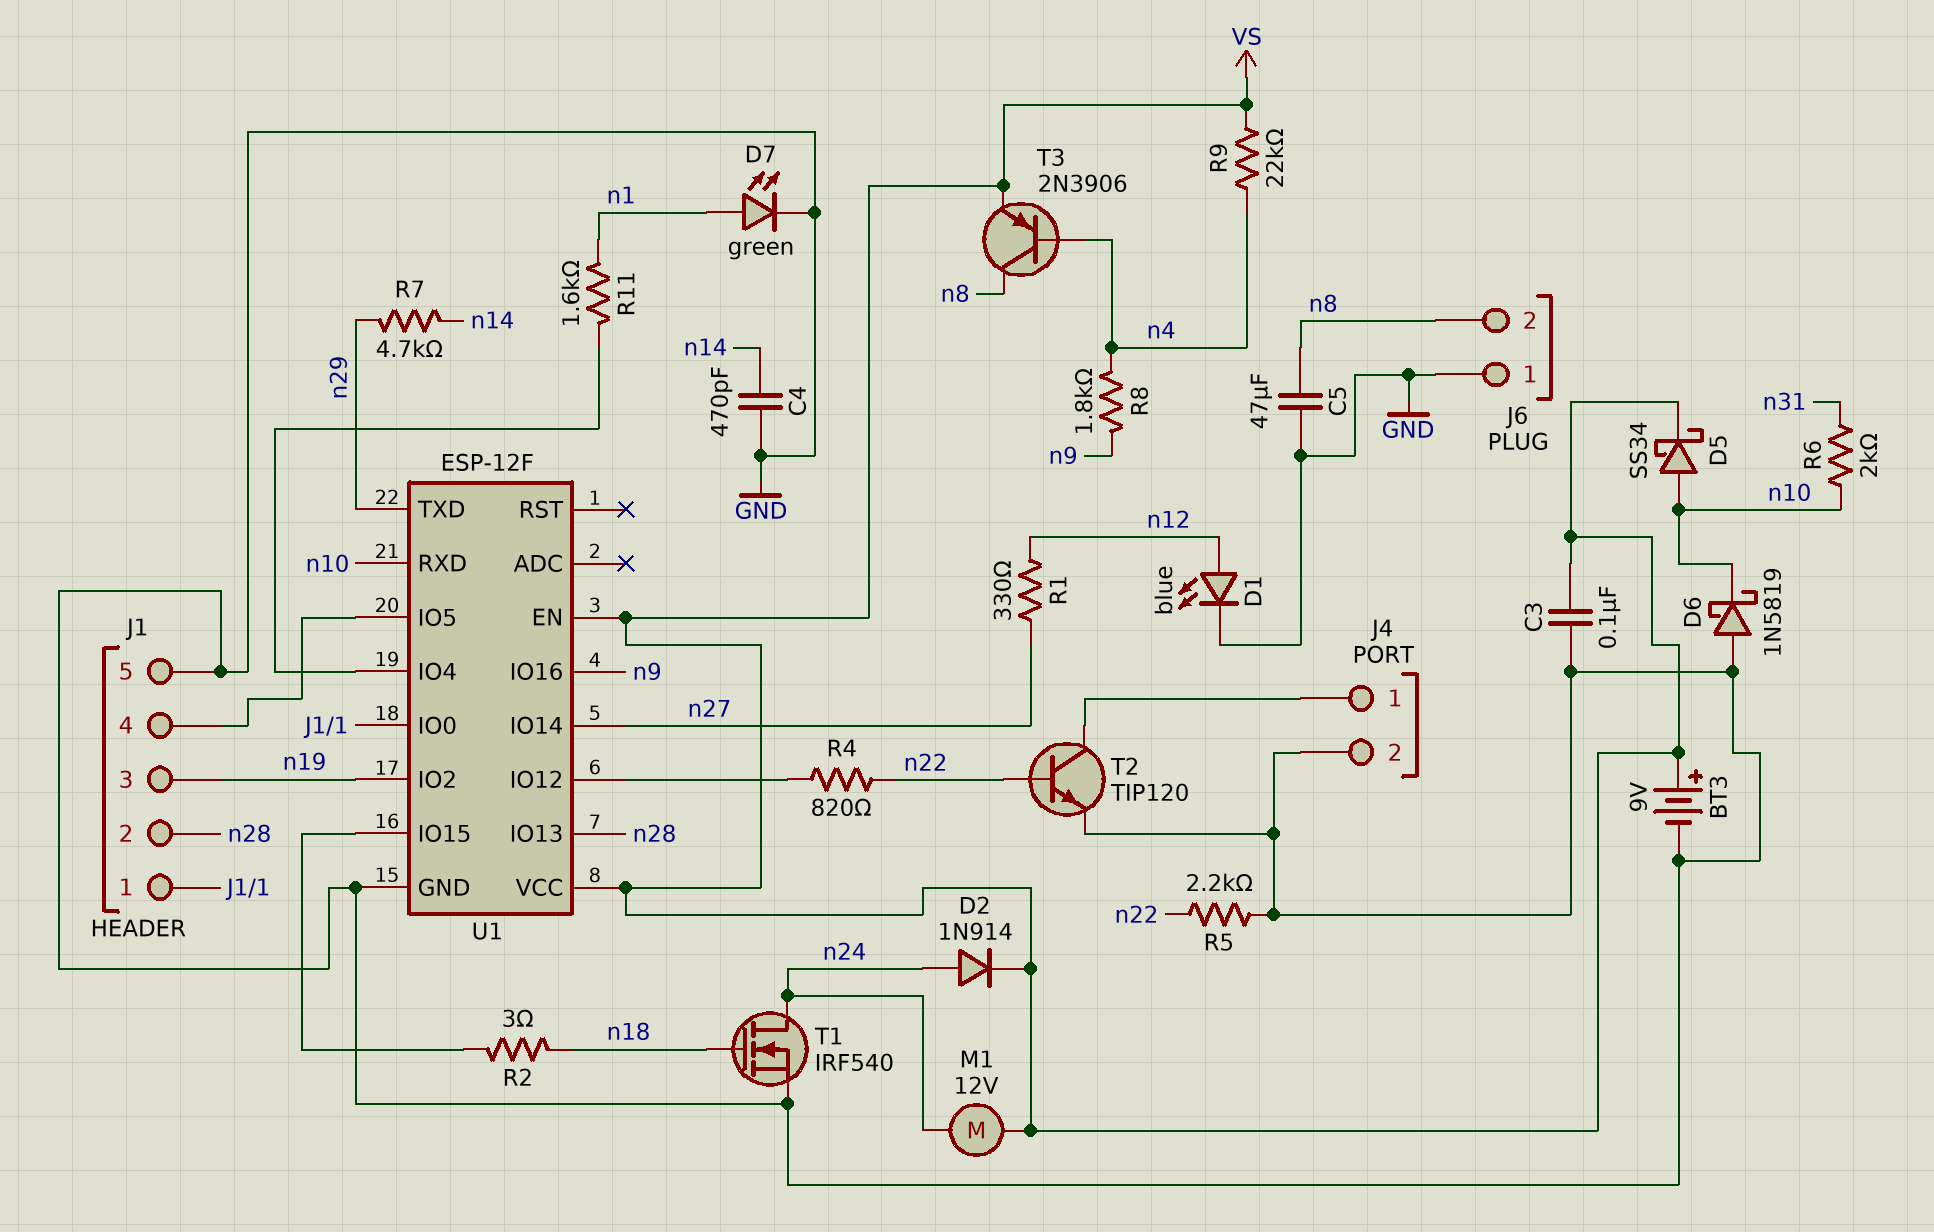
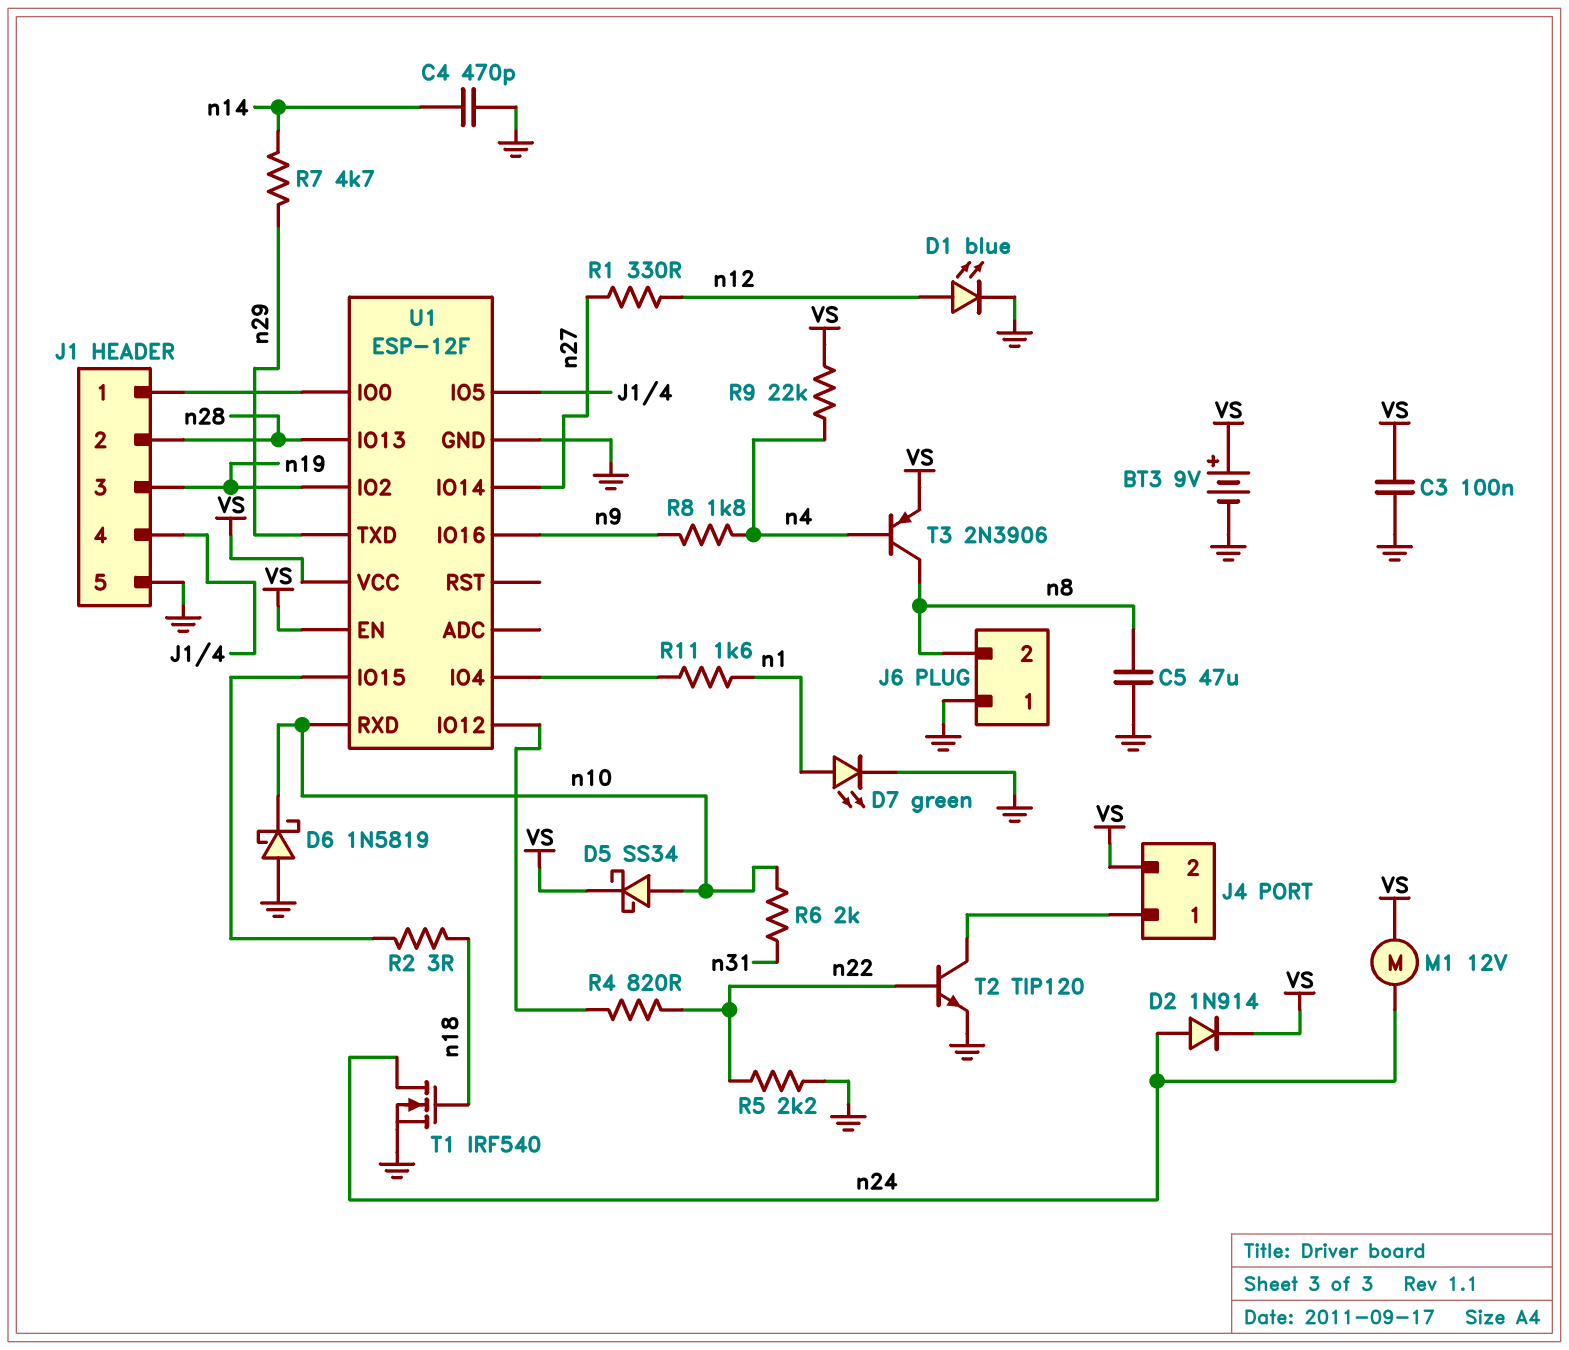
J4 pin 2: GND -> VS

